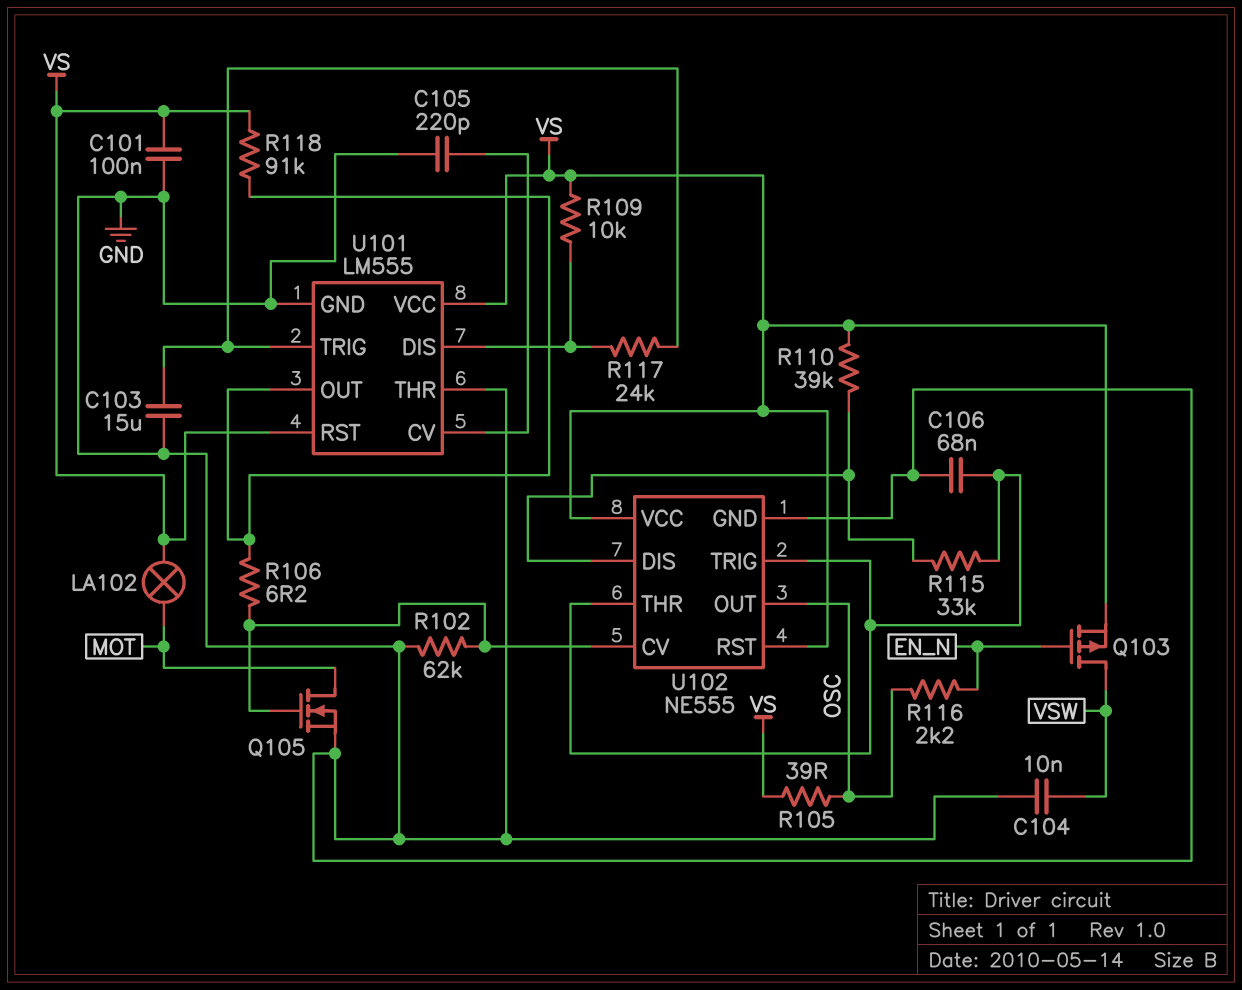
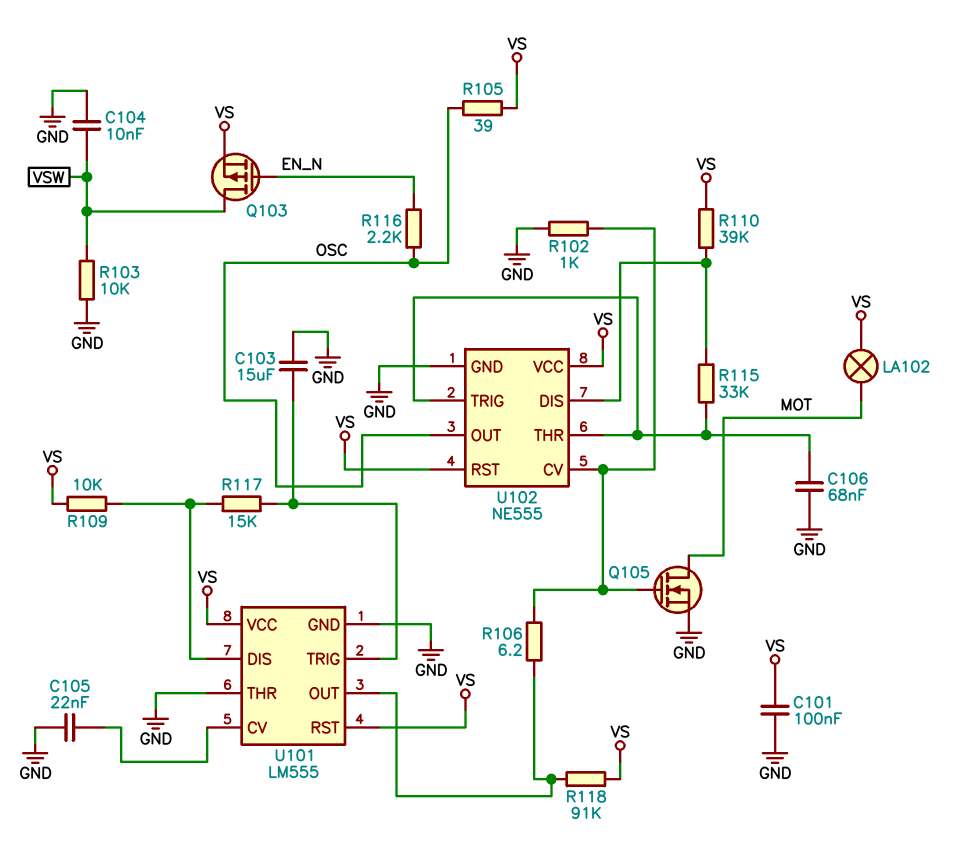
C105: 220pF (GND, U101/CV) -> 22nF (GND, U101/CV)
R102: 62k (GND, U102/CV) -> 1k (GND, U102/CV)
R103: none -> 10k (GND, VSW)
R117: 24k (U101/DIS, U101/TRIG) -> 15k (U101/DIS, U101/TRIG)

